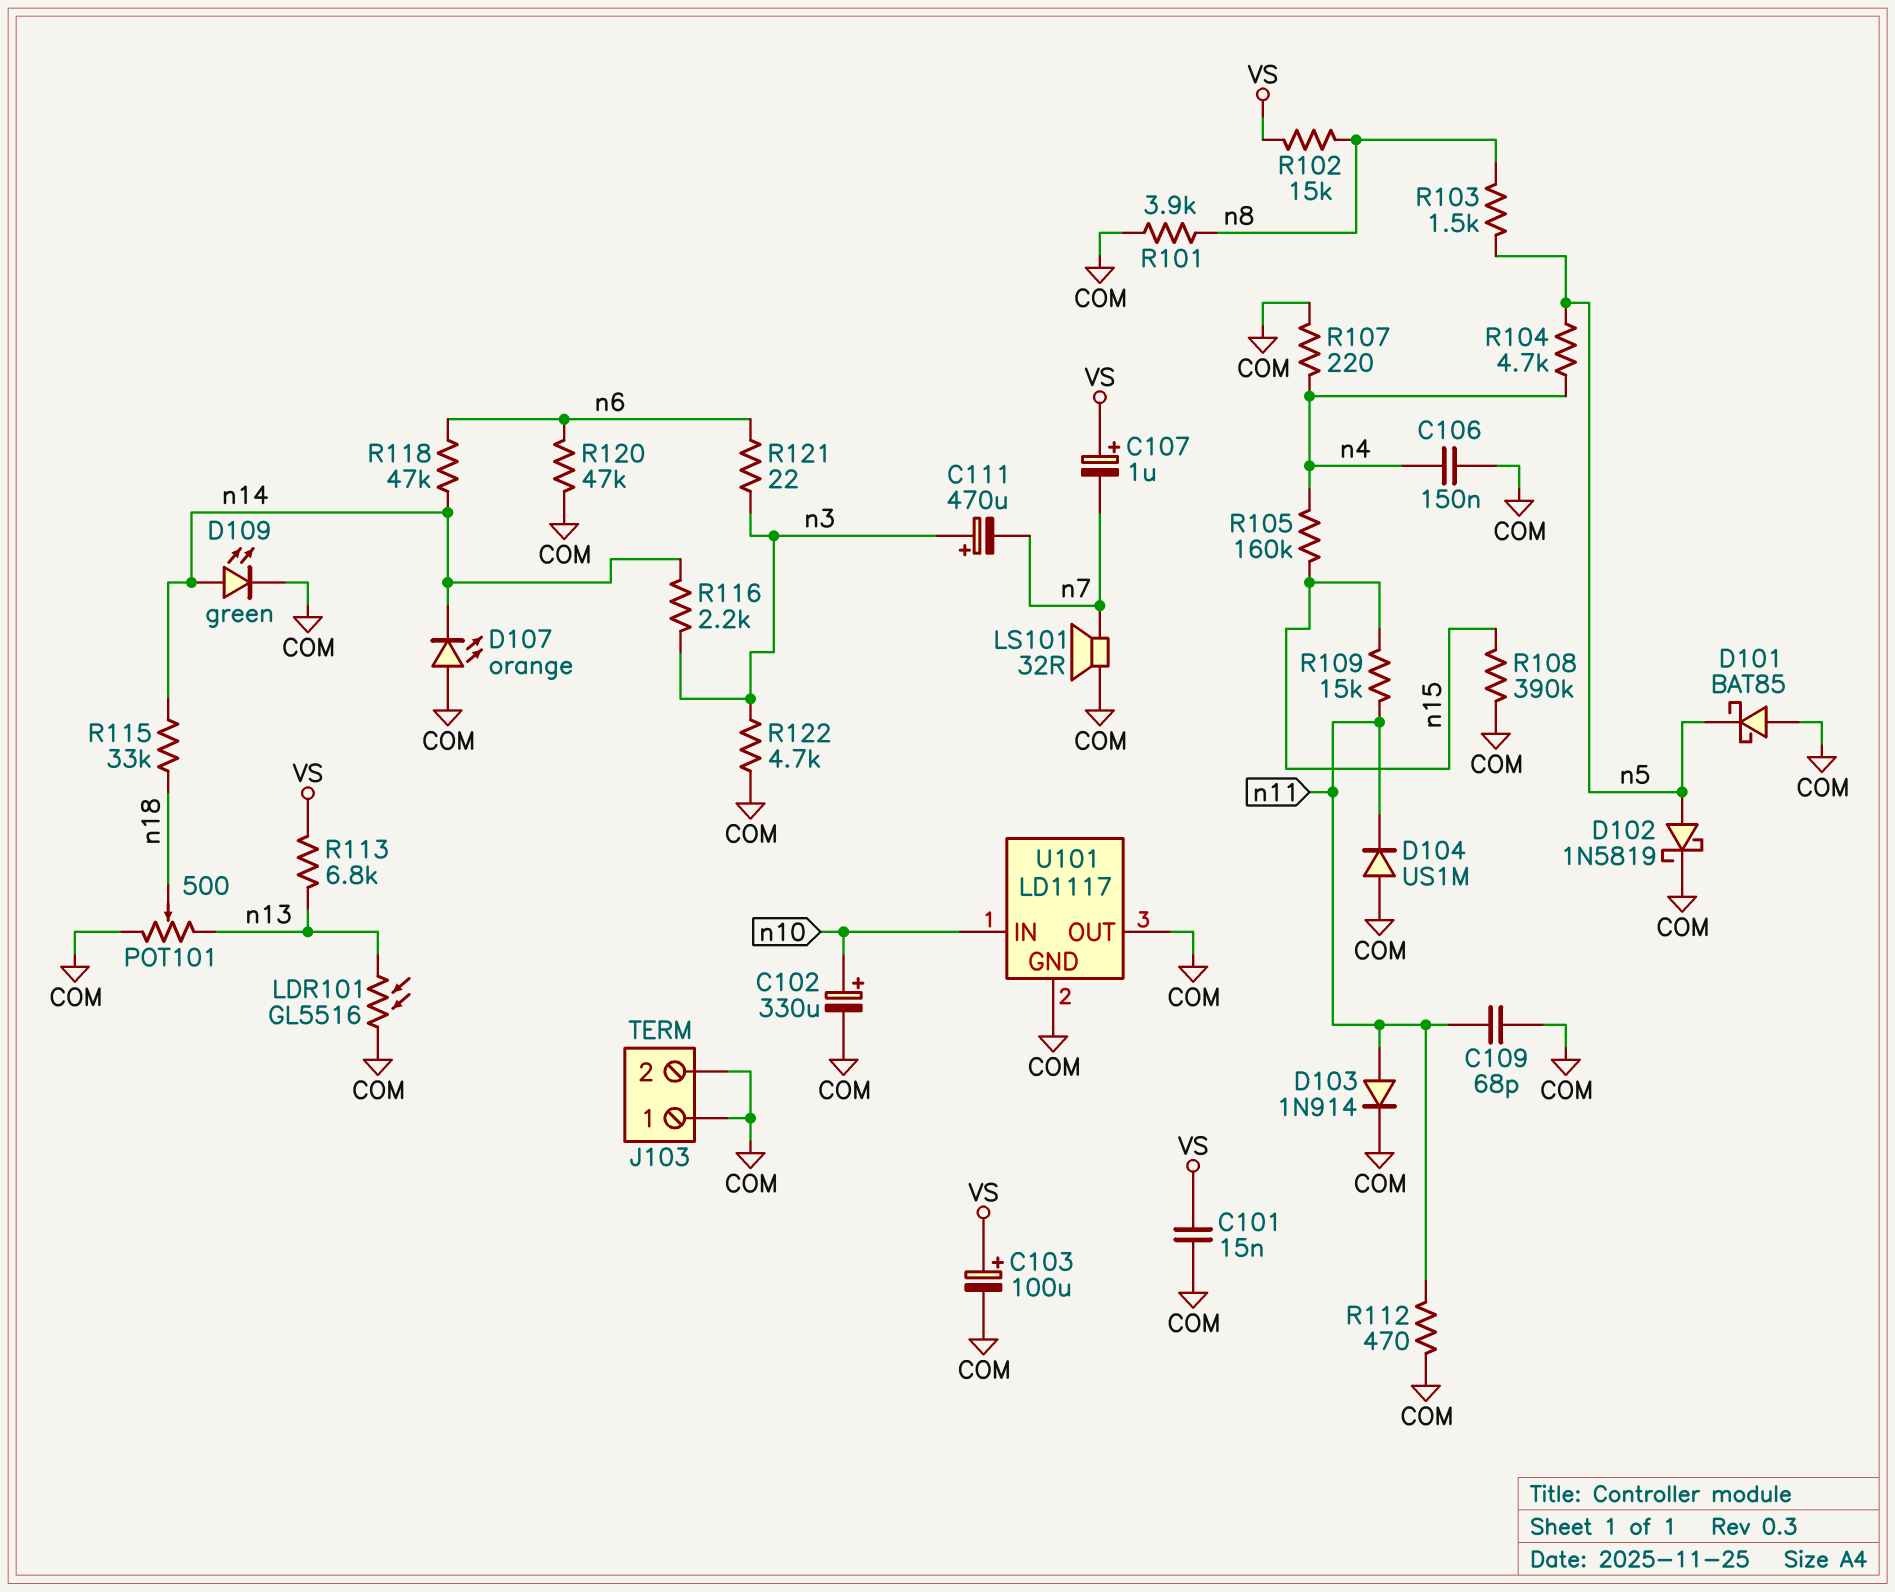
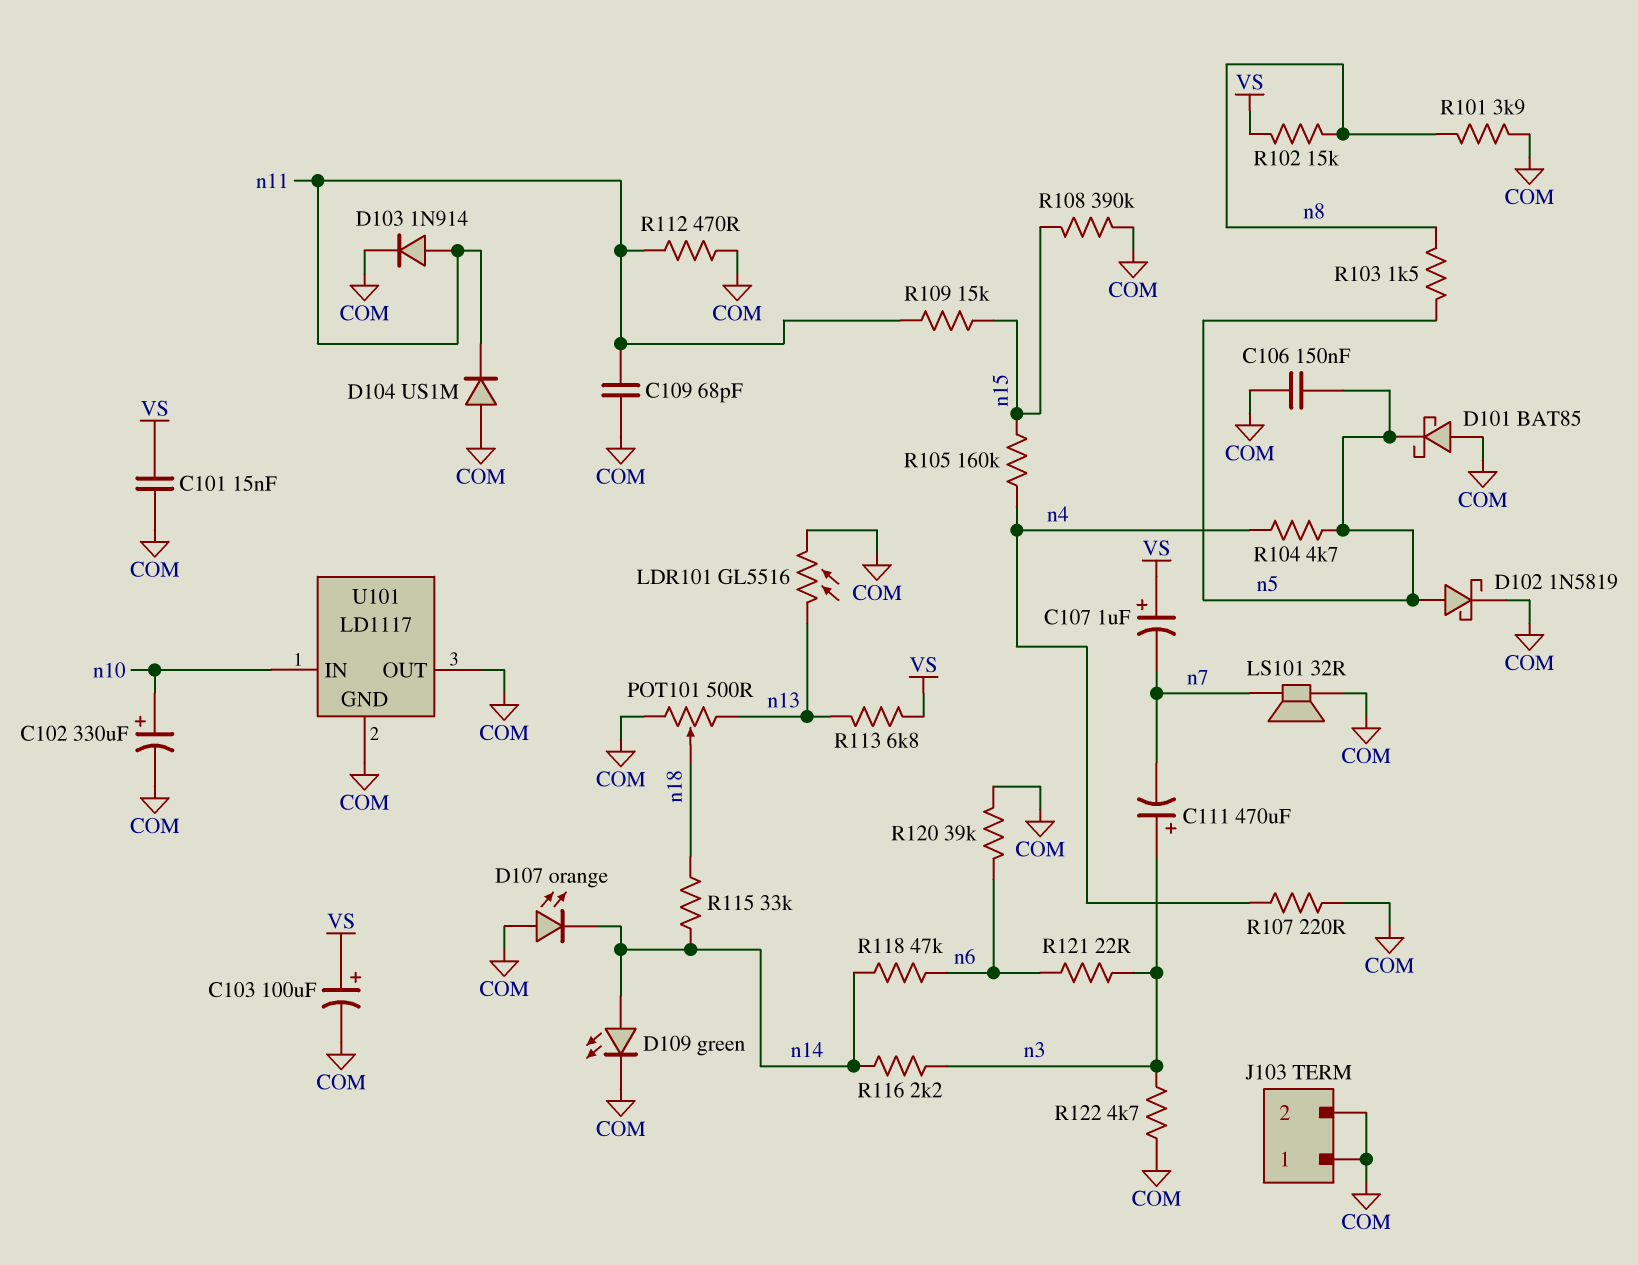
C106: 150nF (COM, n4) -> 150nF (COM, n5)
R120: 47k (COM, n6) -> 39k (COM, n6)

